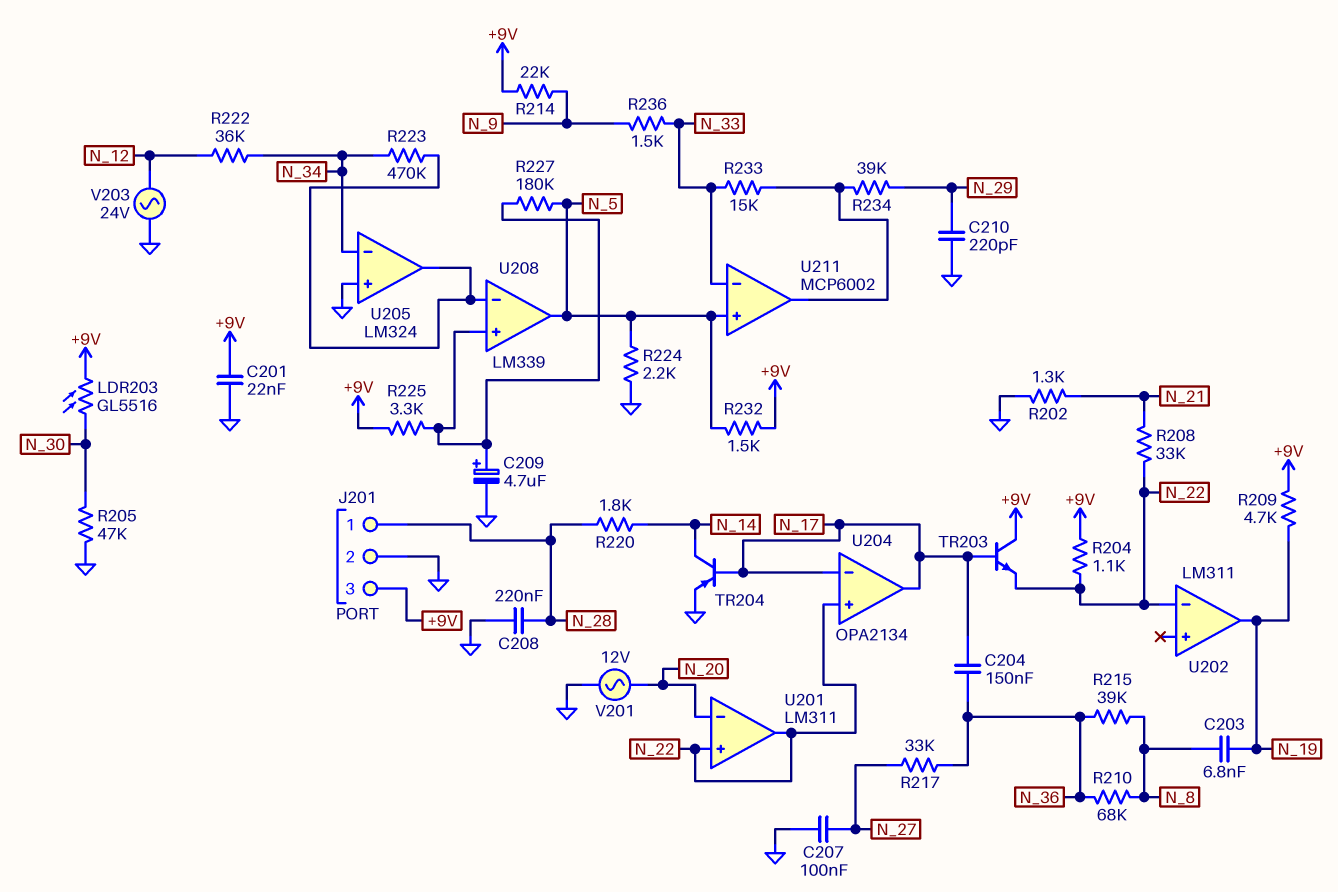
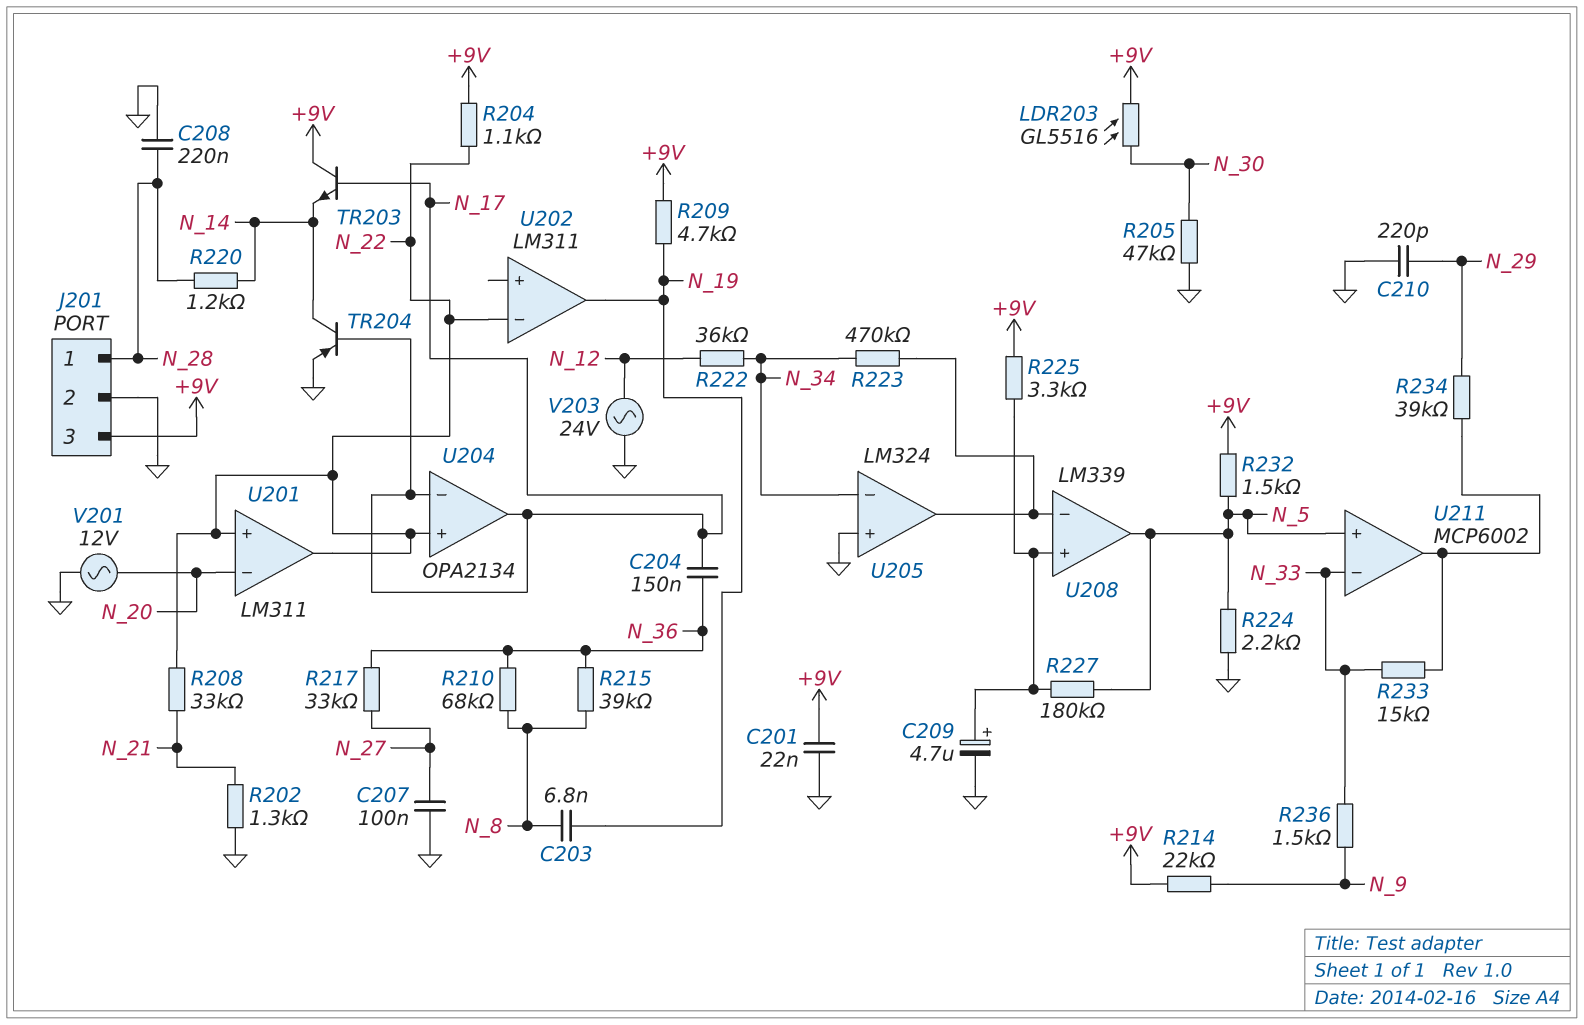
R220: 1.8k (N_14, N_28) -> 1.2k (N_14, N_28)
TR203: NPN (B N_17, C +9V, E N_22) -> NPN (B N_17, C +9V, E N_14)

